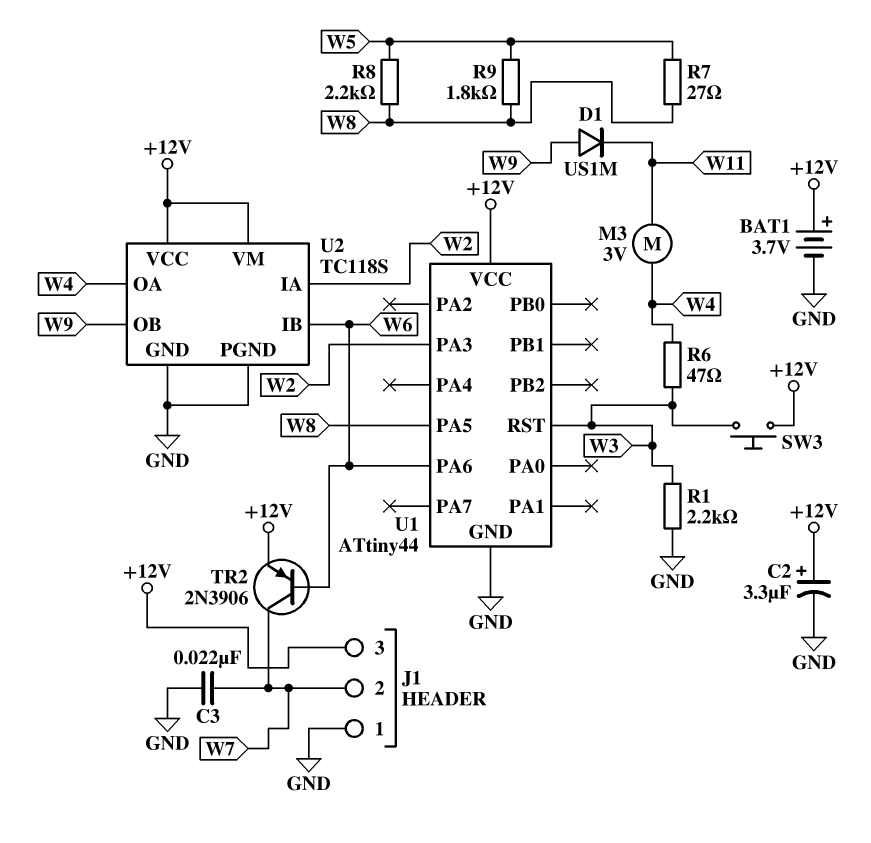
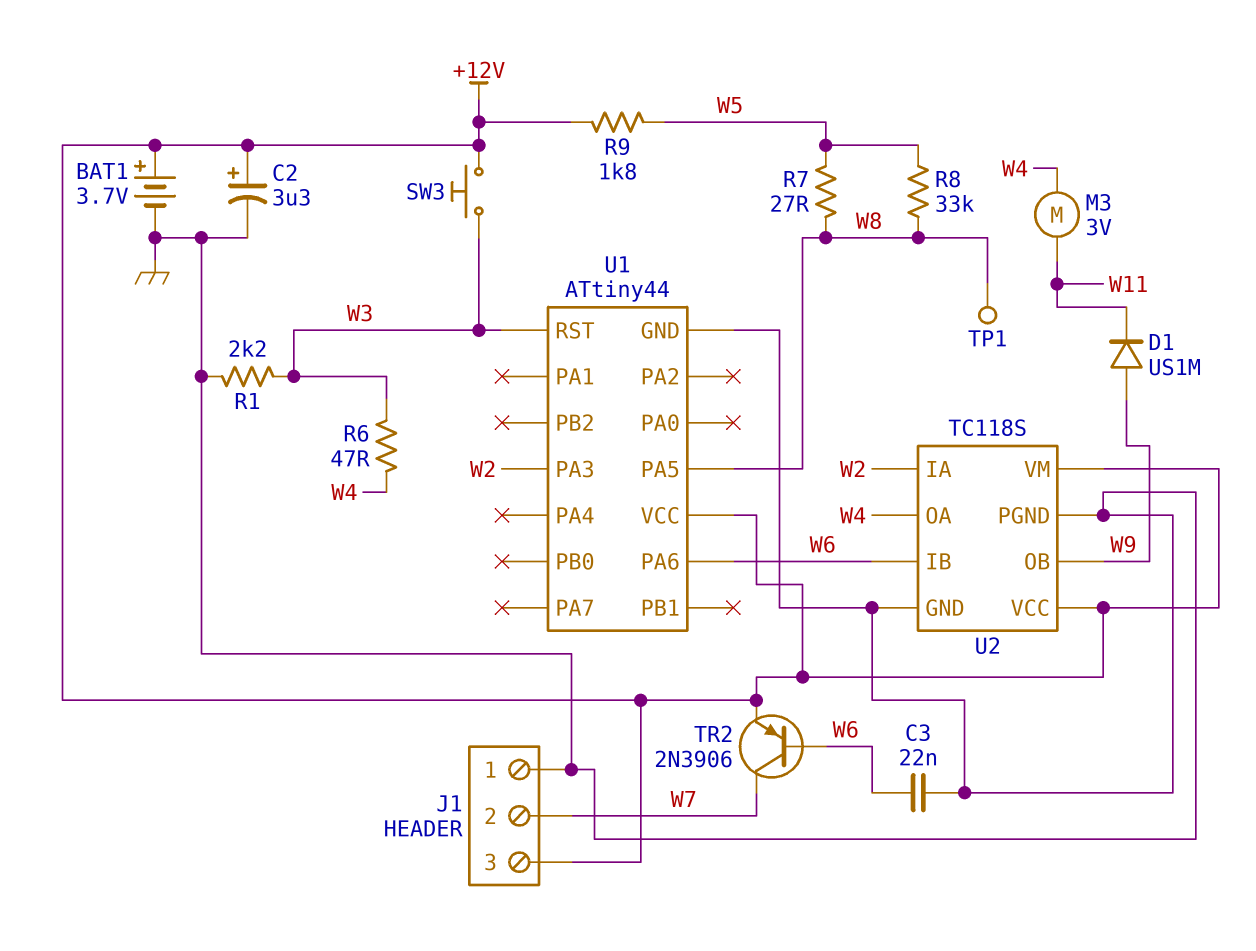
C3: 22nF (GND, W7) -> 22nF (GND, W6)
R8: 2.2k (W5, W8) -> 33k (W5, W8)
R9: 1.8k (W5, W8) -> 1.8k (+12V, W5)
TP1: none -> test point (W8)

